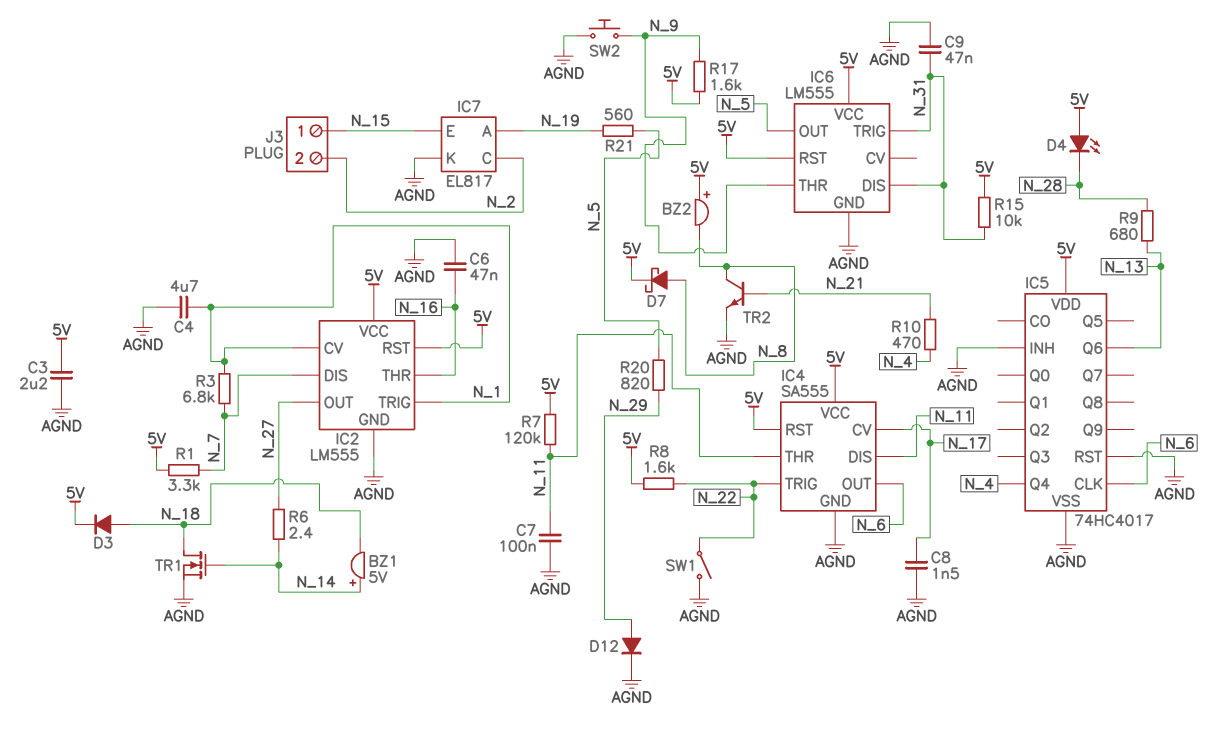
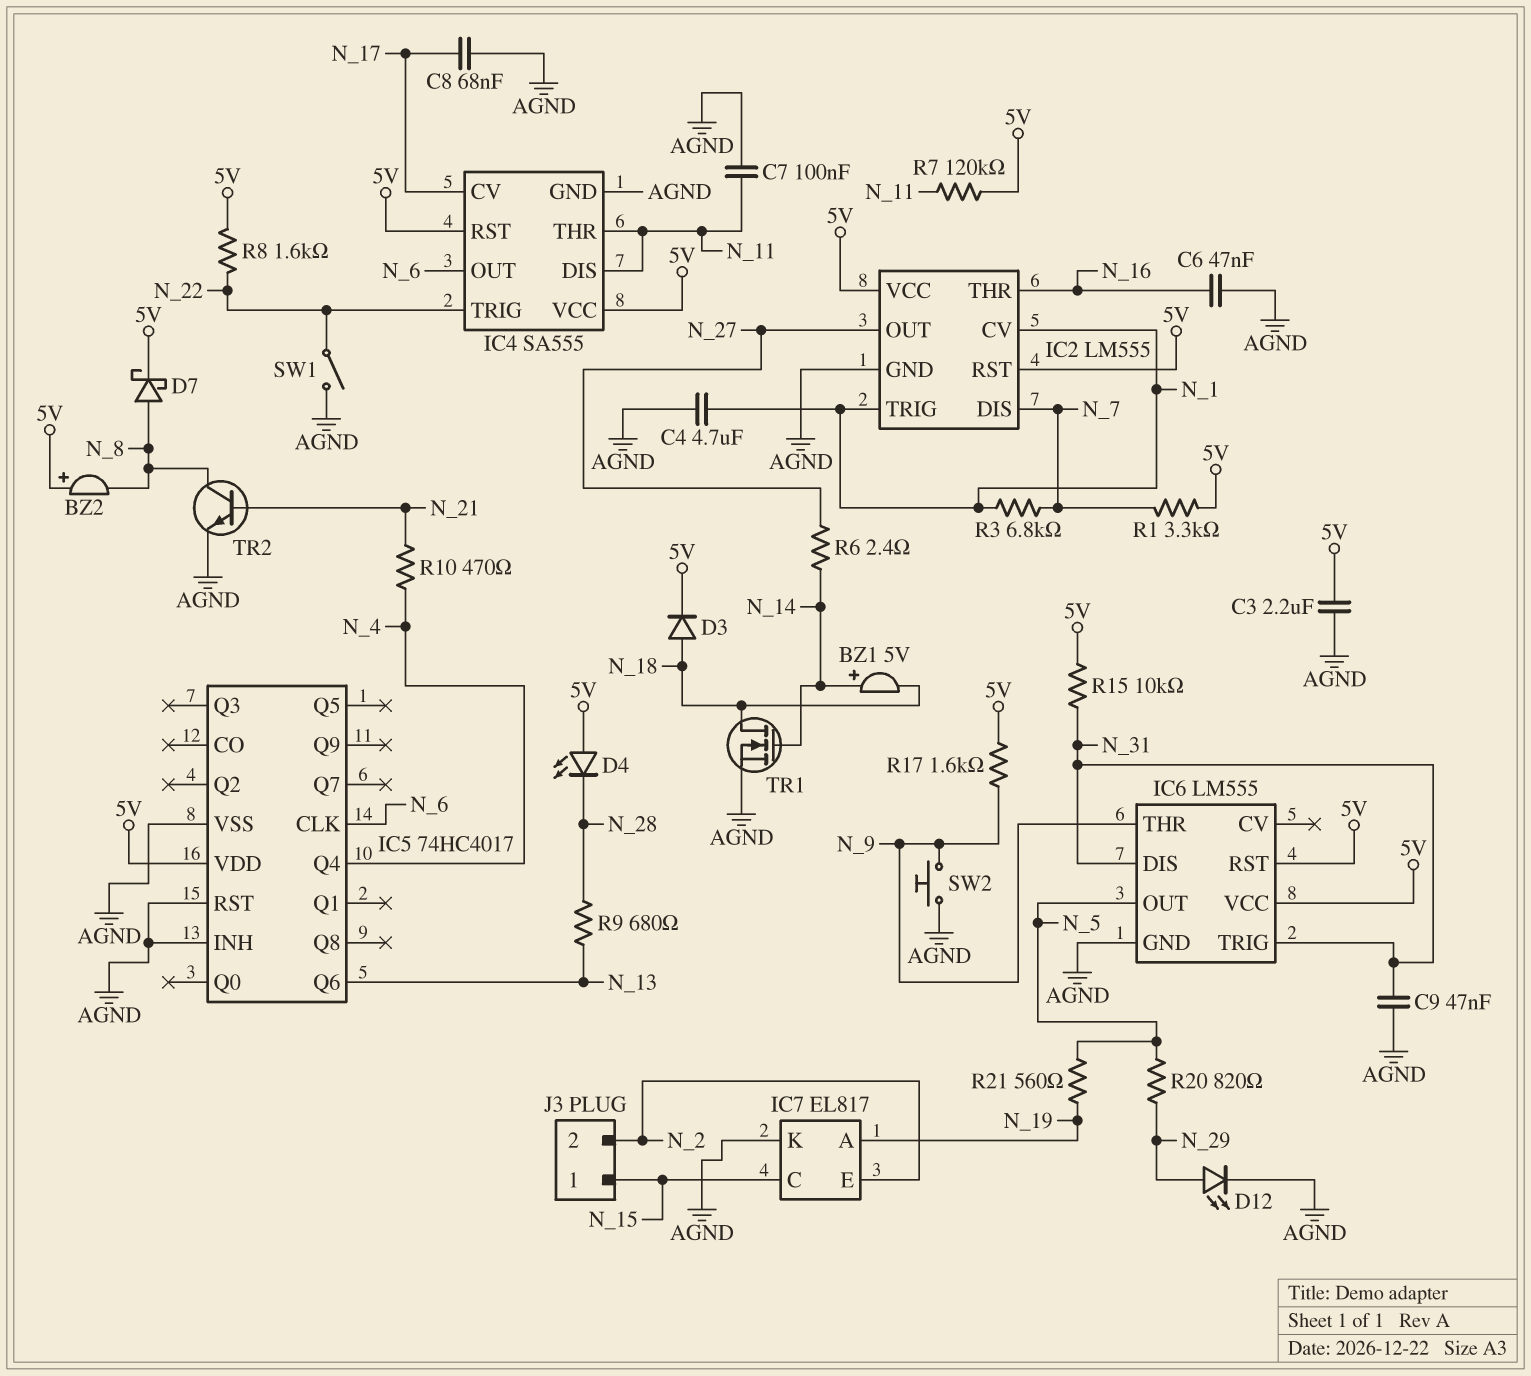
C8: 1.5nF (AGND, N_17) -> 68nF (AGND, N_17)
D12: diode (A N_29, K AGND) -> LED (A N_29, K AGND)
IC7 pin C: N_2 -> N_15
IC7 pin E: N_15 -> N_2

